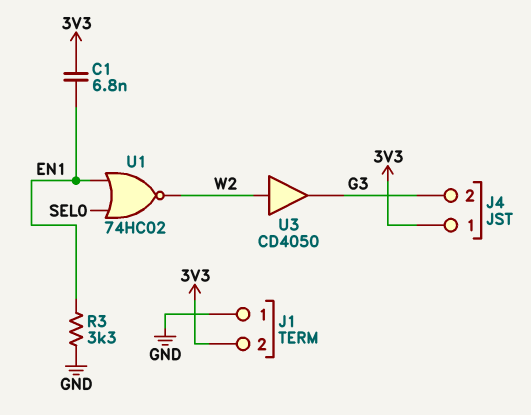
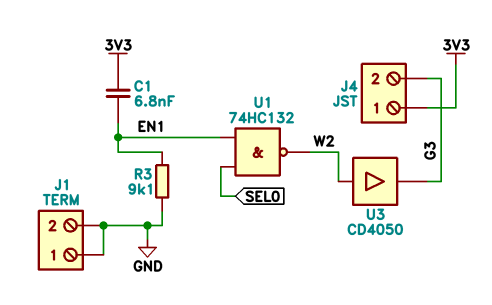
J1 pin 2: 3V3 -> GND
R3: 3.3k (EN1, GND) -> 9.1k (EN1, GND)
U1: NOR 74HC02 (in EN1, in SEL0, out W2) -> NAND 74HC132 (in EN1, in SEL0, out W2)

